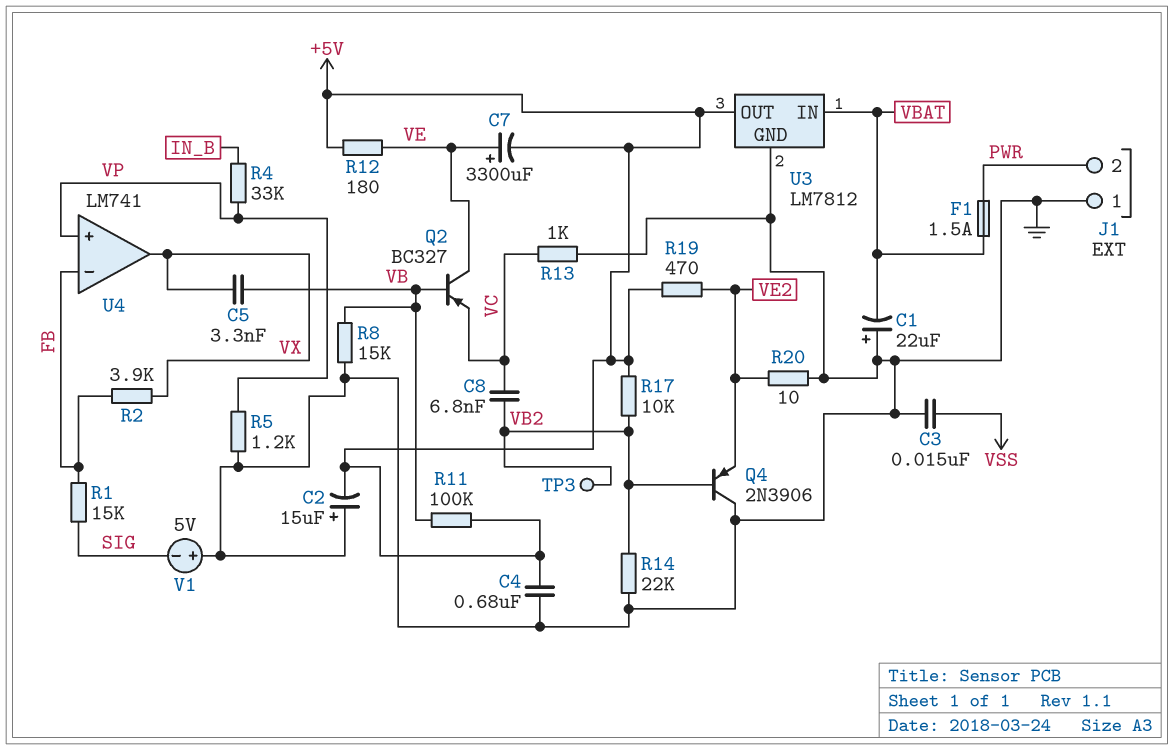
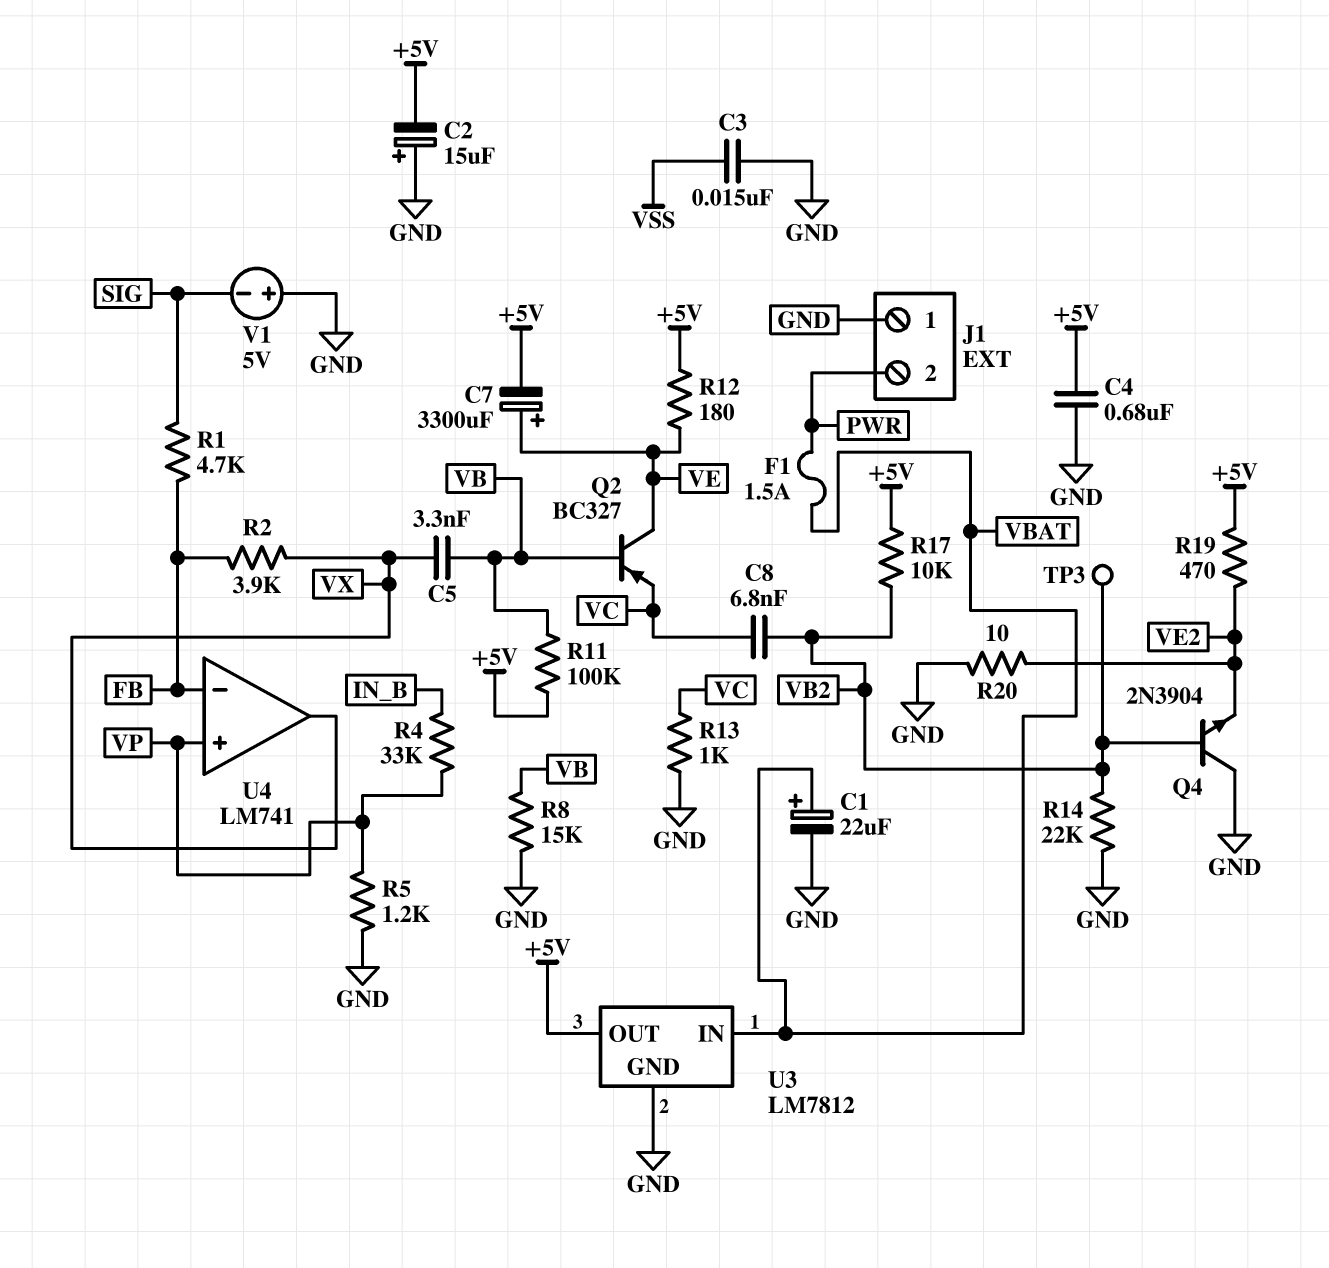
C1: 22uF (plus GND, minus VBAT) -> 22uF (plus VBAT, minus GND)
Q4: PNP 2N3906 (B VB2, C GND, E VE2) -> NPN 2N3904 (B VB2, C GND, E VE2)
R1: 15k (FB, SIG) -> 4.7k (FB, SIG)

